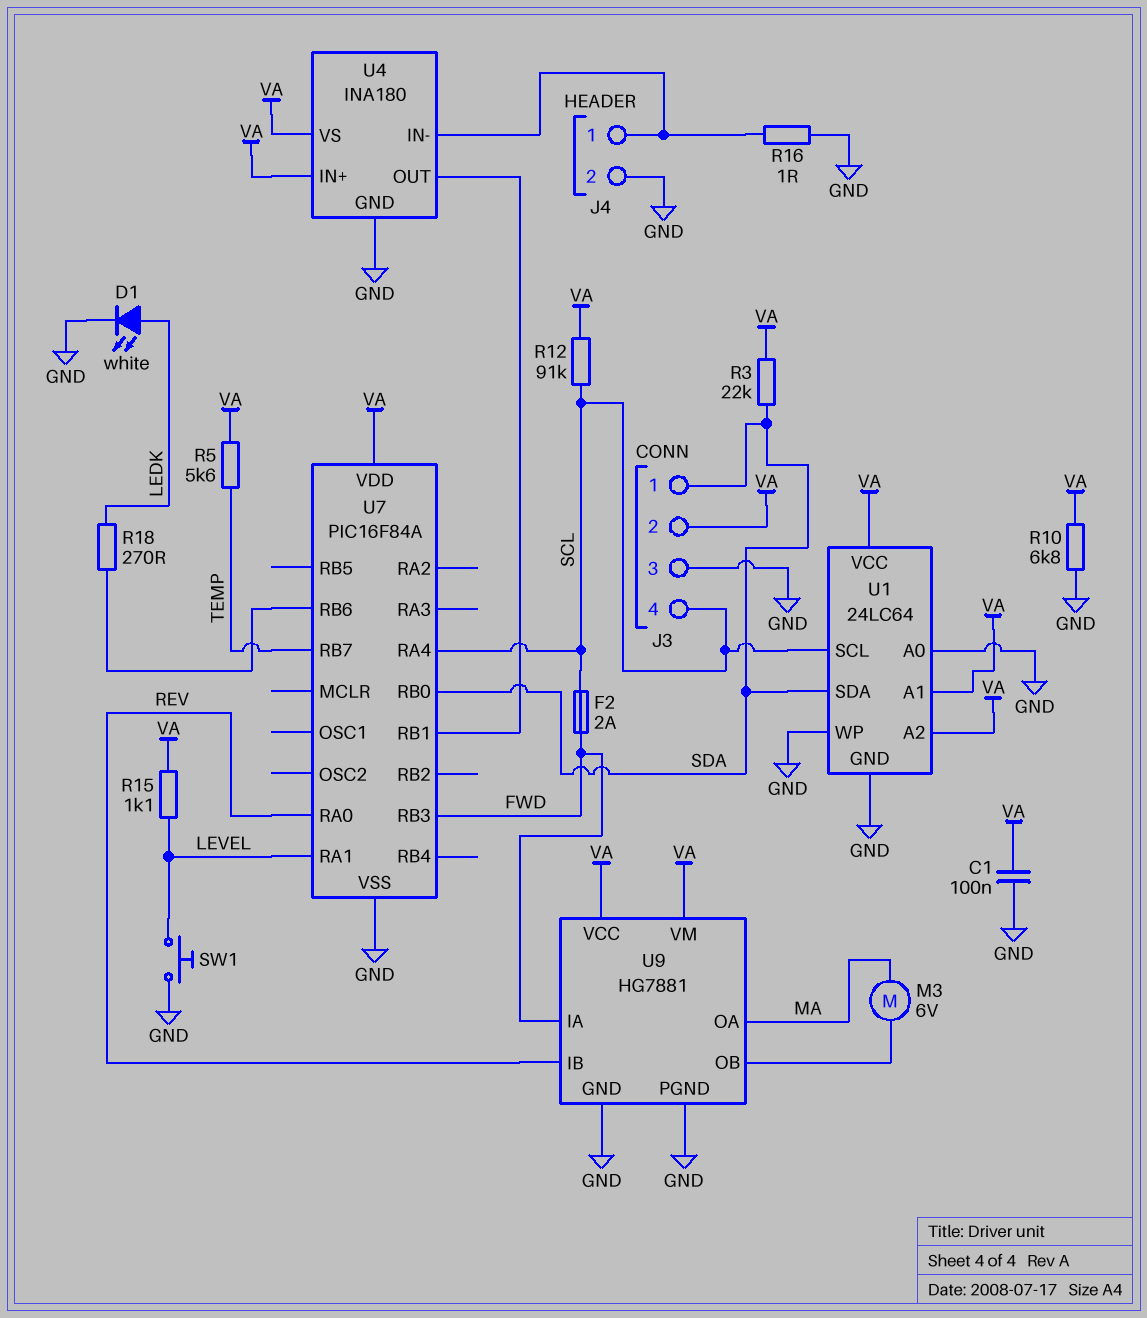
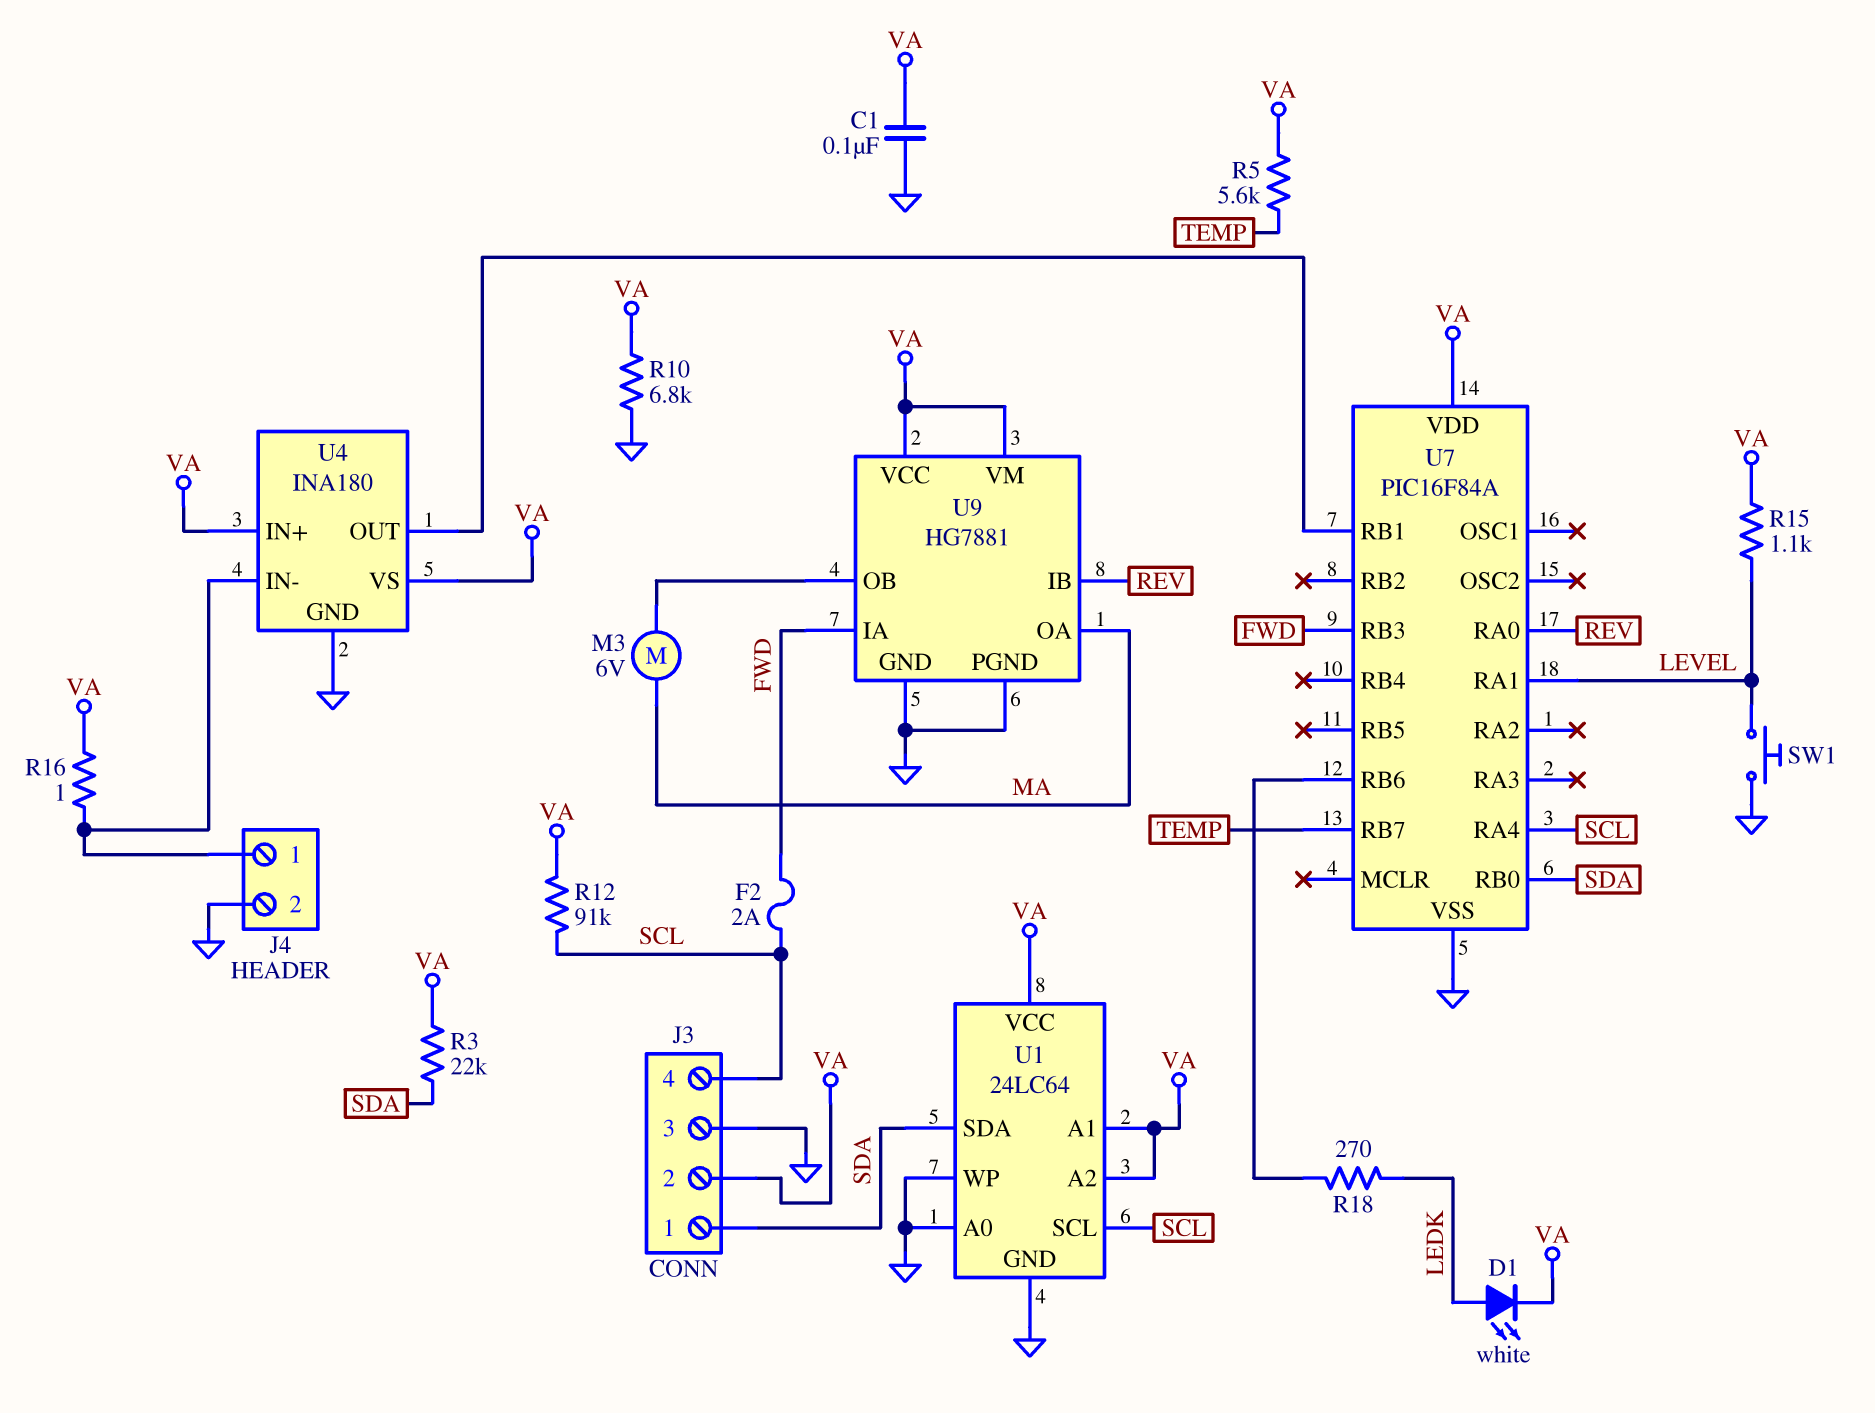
D1: LED white (A LEDK, K GND) -> LED white (A LEDK, K VA)
R16: 1 (GND, J4/1) -> 1 (J4/1, VA)

